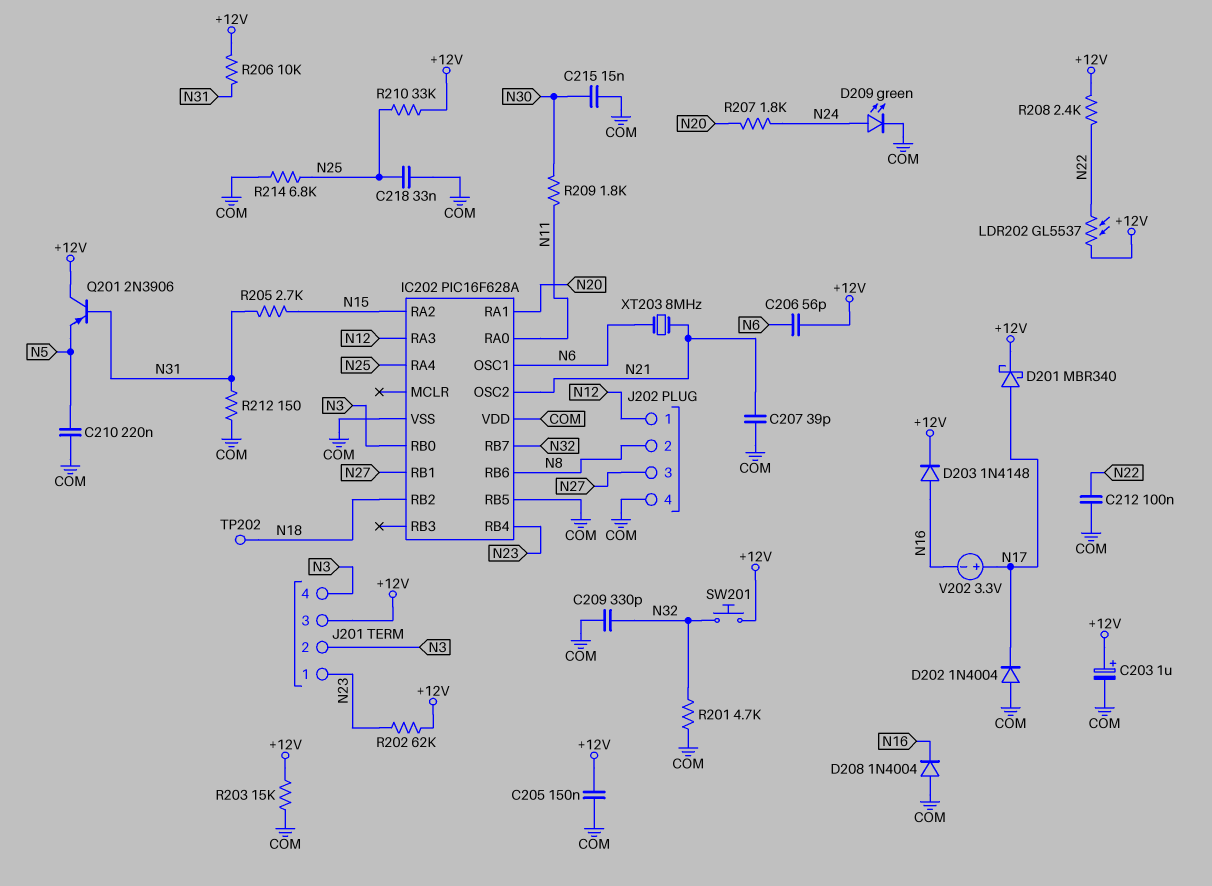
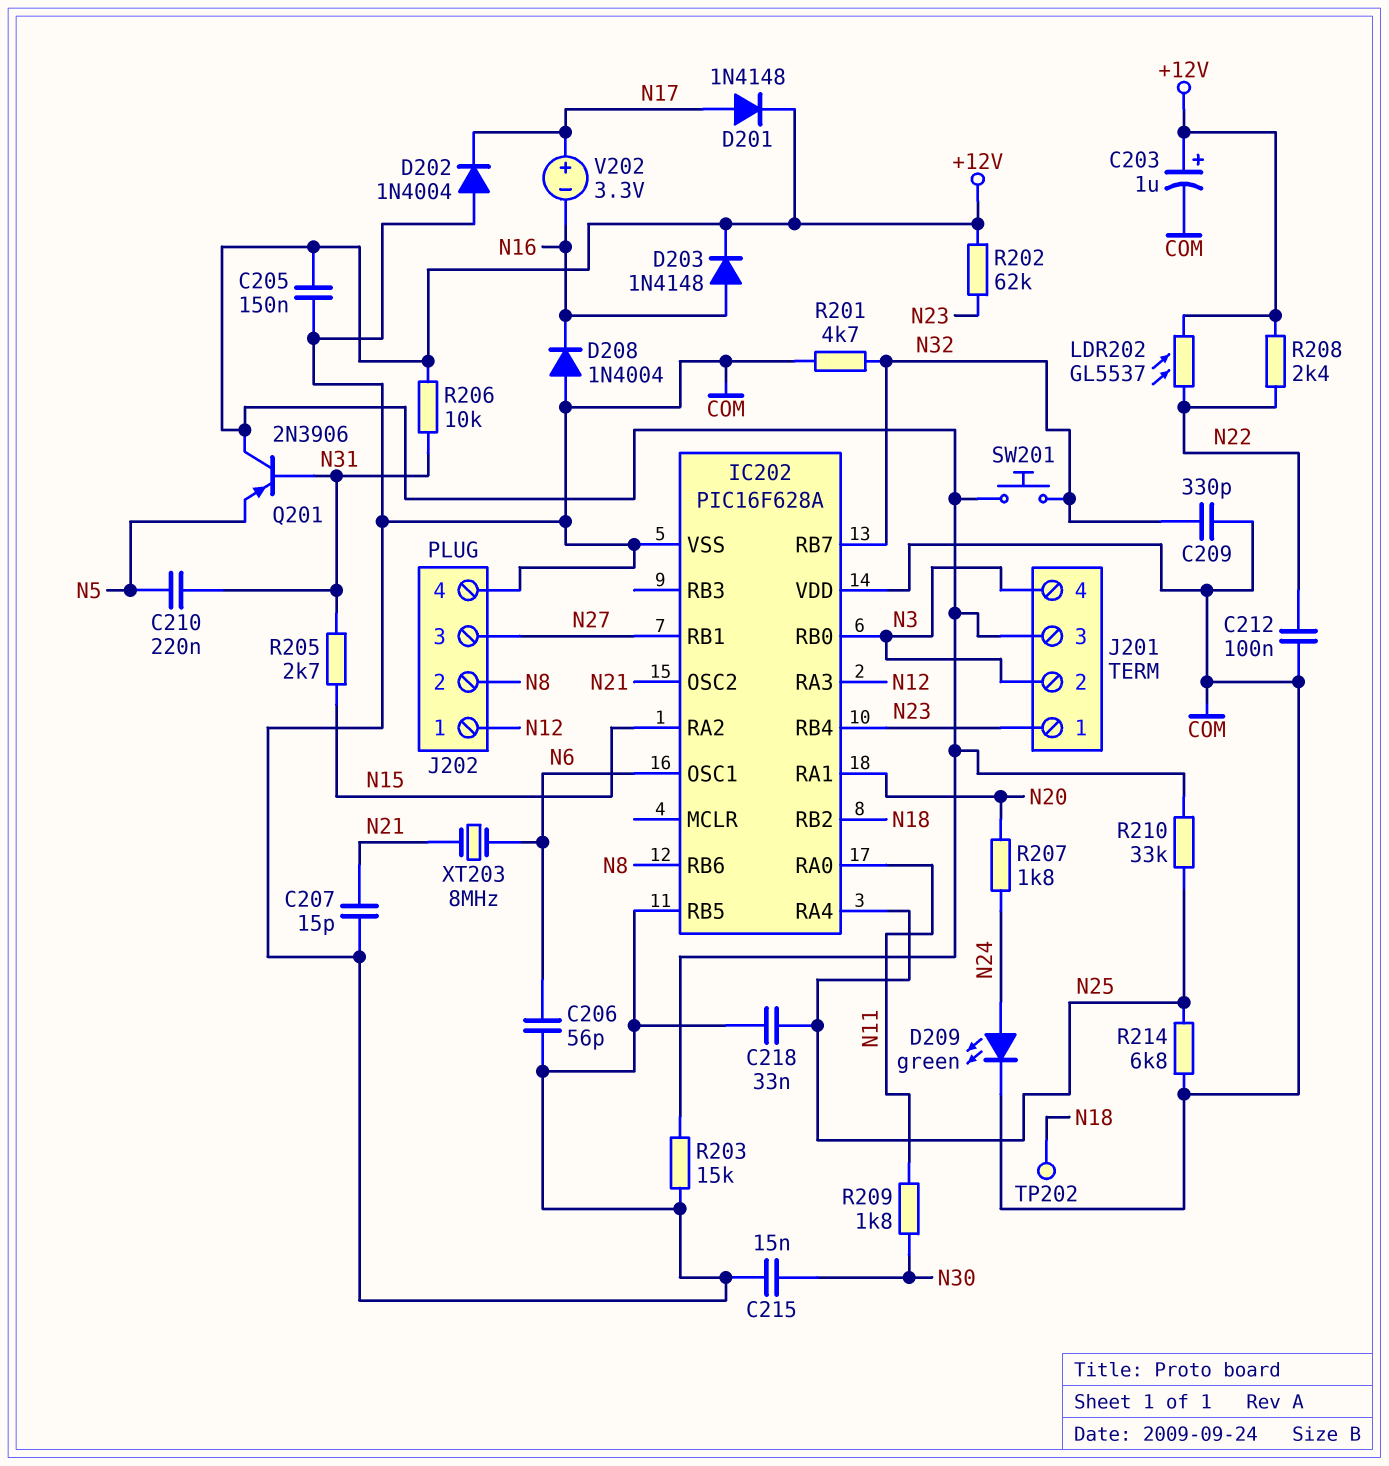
C206: 56pF (+12V, N6) -> 56pF (COM, N6)
C207: 39pF (COM, N21) -> 15pF (COM, N21)
C210: 220nF (COM, N5) -> 220nF (N5, N31)
D201: schottky MBR340 (A N17, K +12V) -> diode 1N4148 (A N17, K +12V)
R212: 150 (COM, N31) -> none

